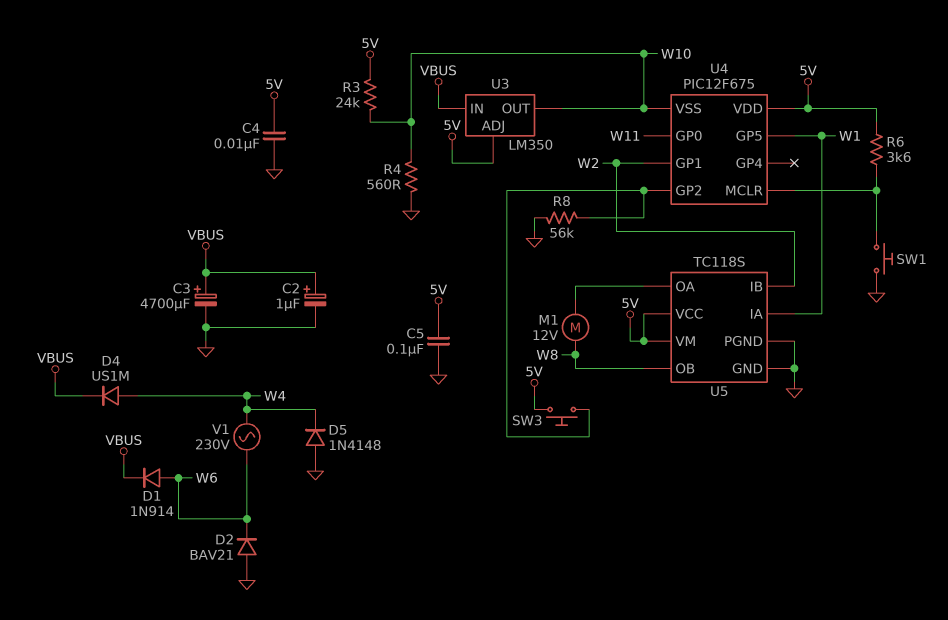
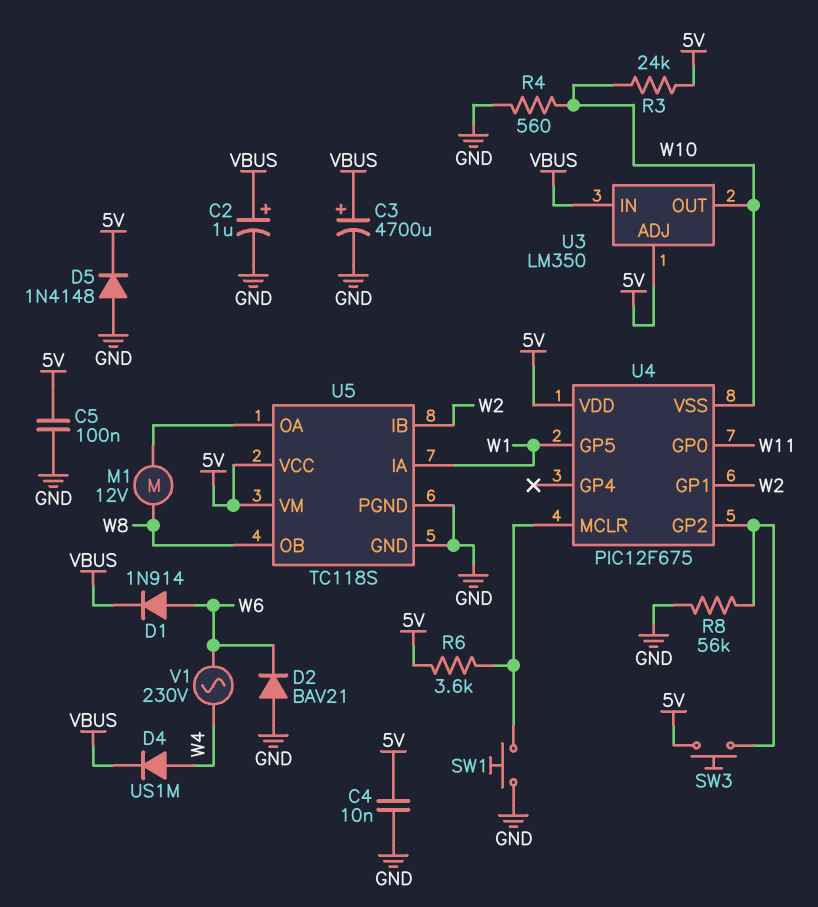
D5: diode 1N4148 (A GND, K W4) -> diode 1N4148 (A GND, K 5V)

